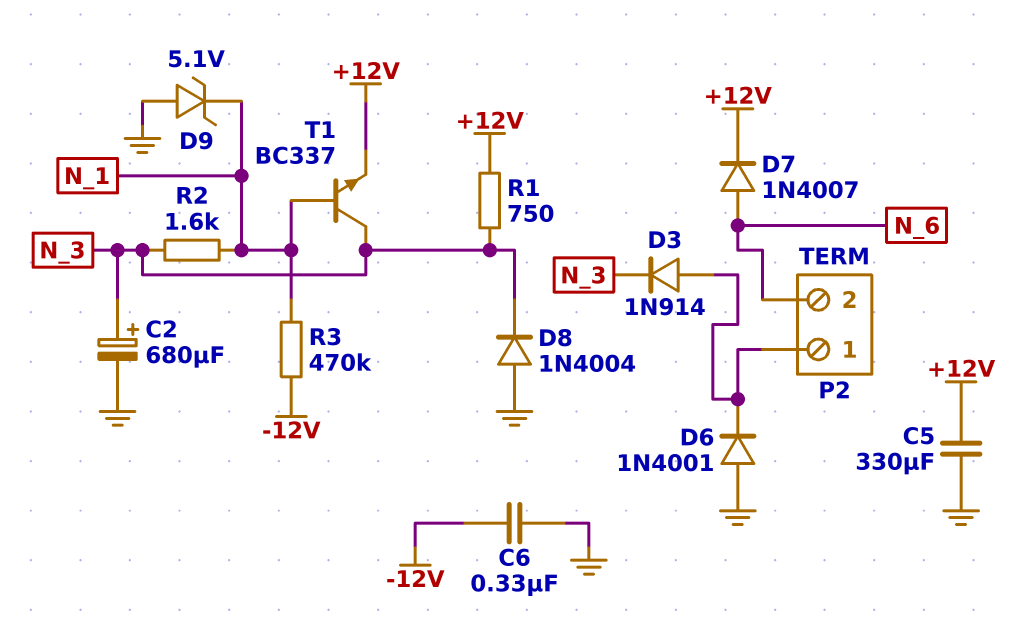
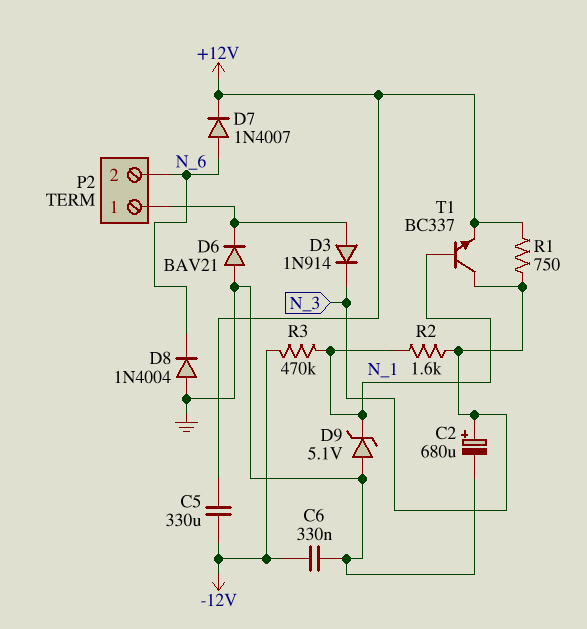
C5: 330uF (+12V, GND) -> 330uF (+12V, -12V)
D6: diode 1N4001 (A GND, K P2/1) -> diode BAV21 (A GND, K P2/1)
D8: diode 1N4004 (A GND, K N_3) -> diode 1N4004 (A GND, K N_6)

